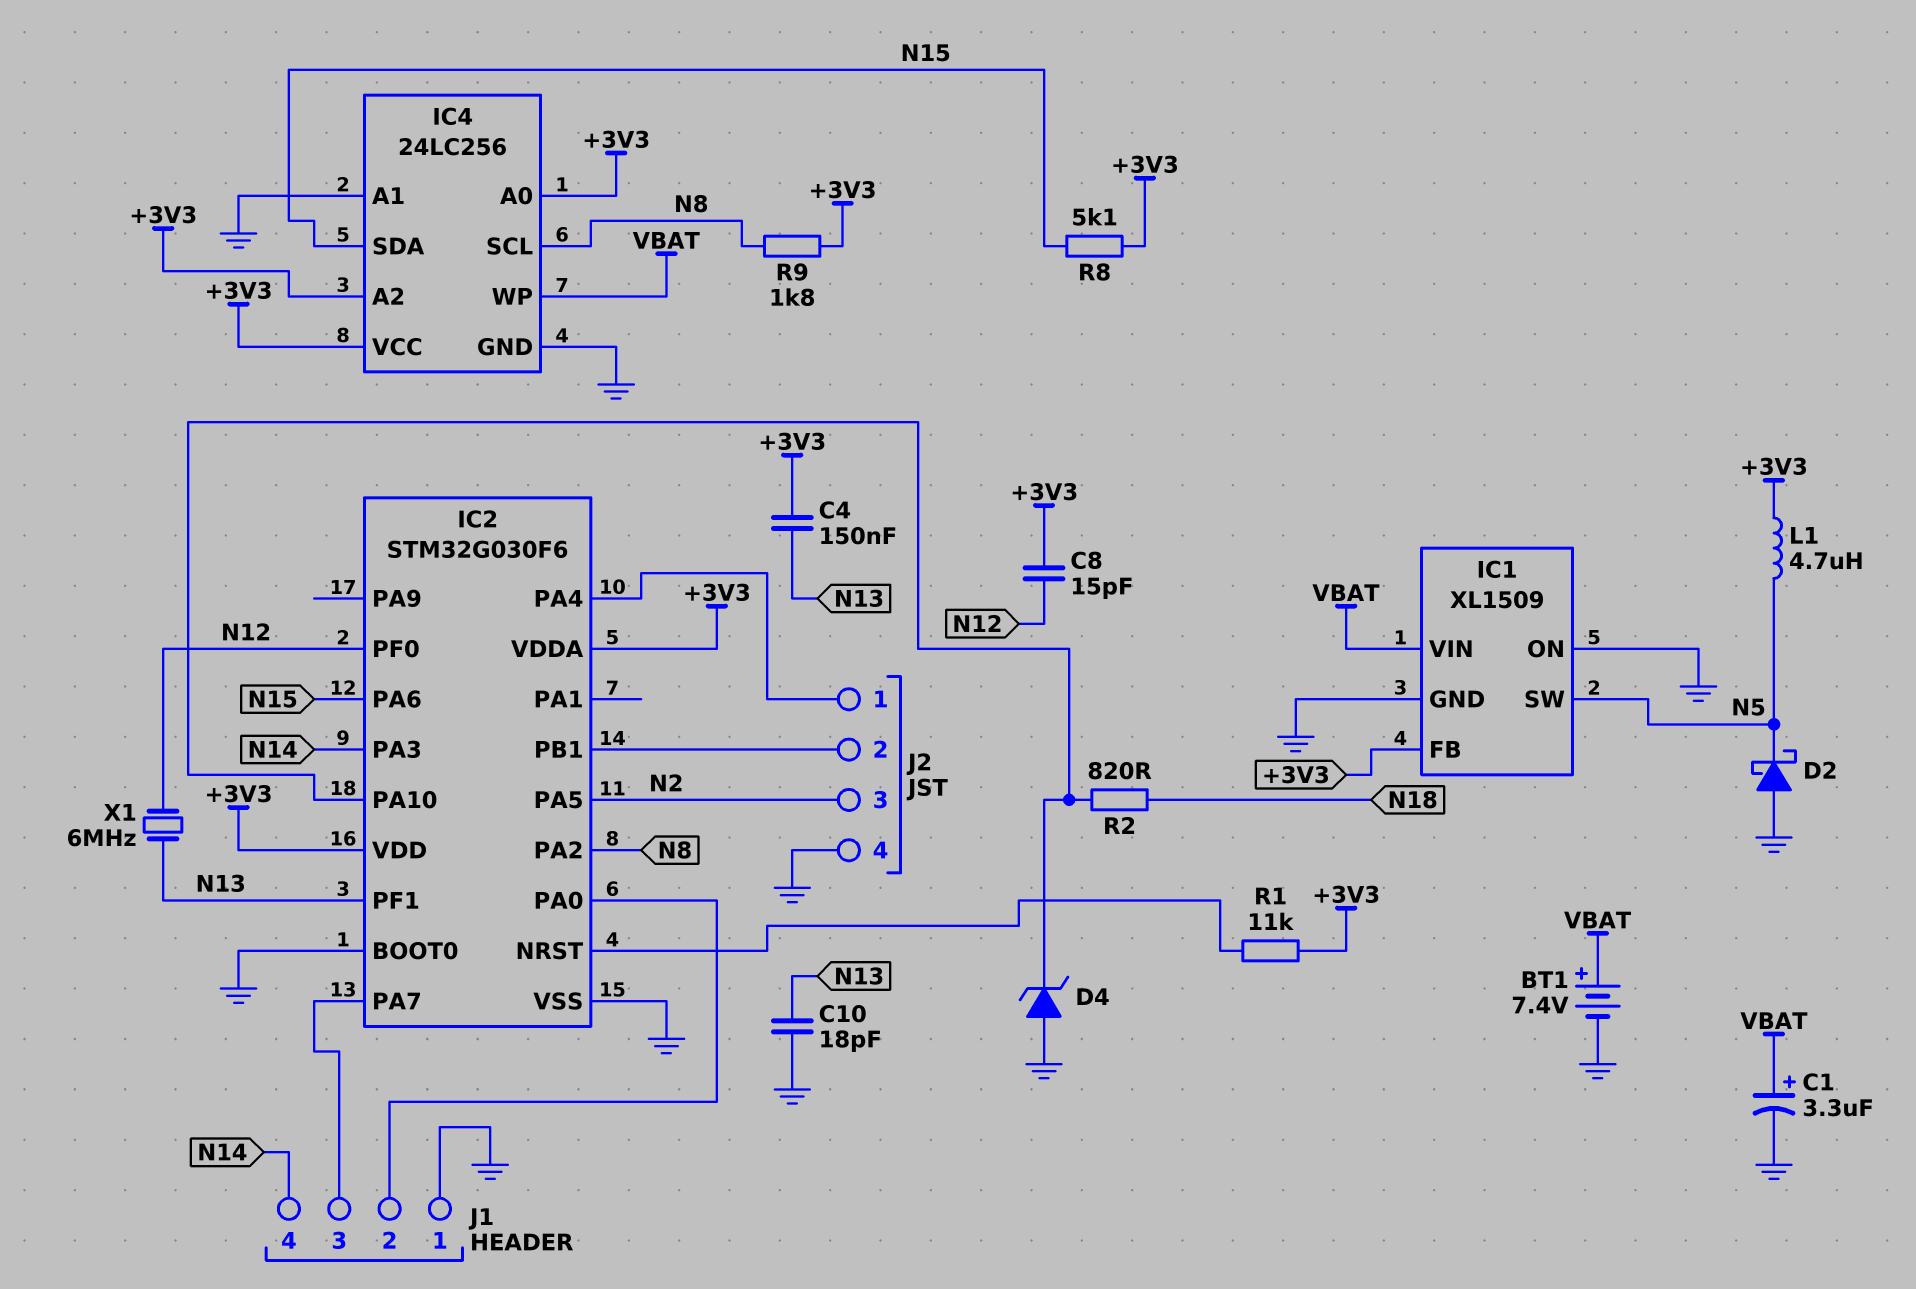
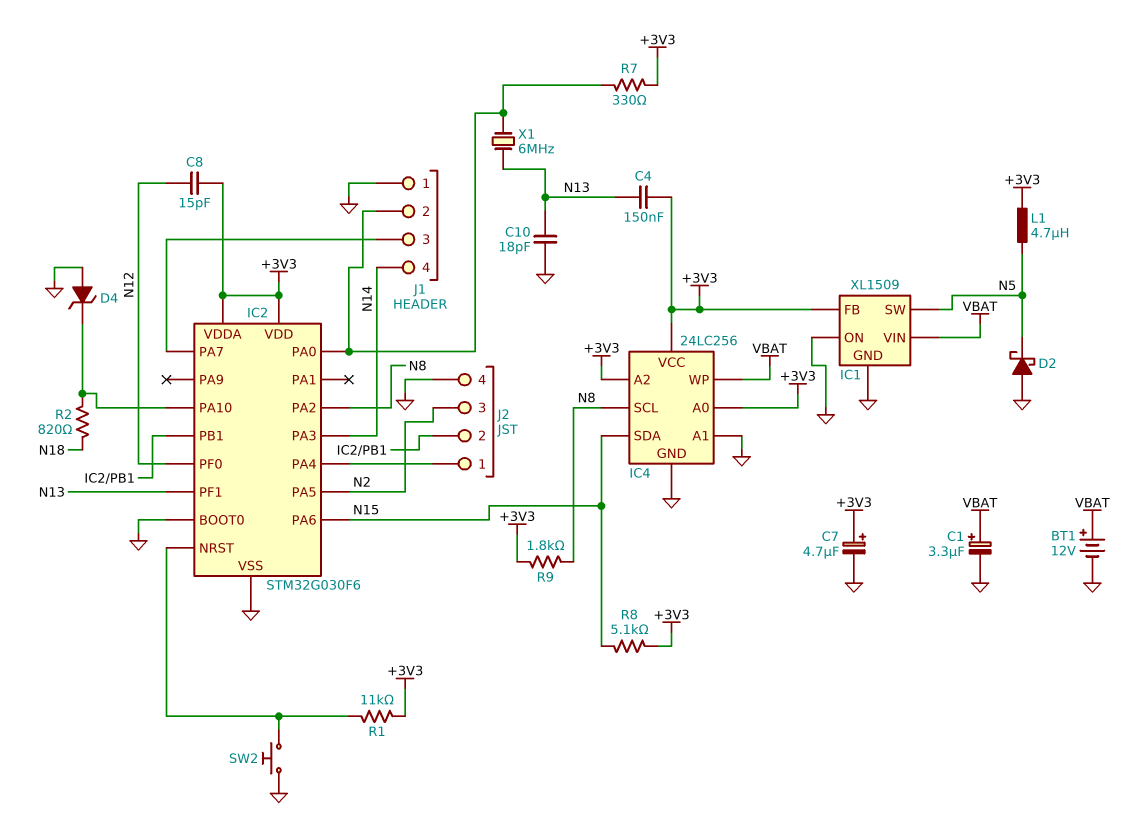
BT1: 7.4V (plus VBAT, minus GND) -> 12V (plus VBAT, minus GND)
C7: none -> 4.7uF (plus +3V3, minus GND)
R7: none -> 330 (+3V3, IC2/PA0)
SW2: none -> button (GND, IC2/NRST)
X1: 6MHz (N12, N13) -> 6MHz (IC2/PA0, N13)

